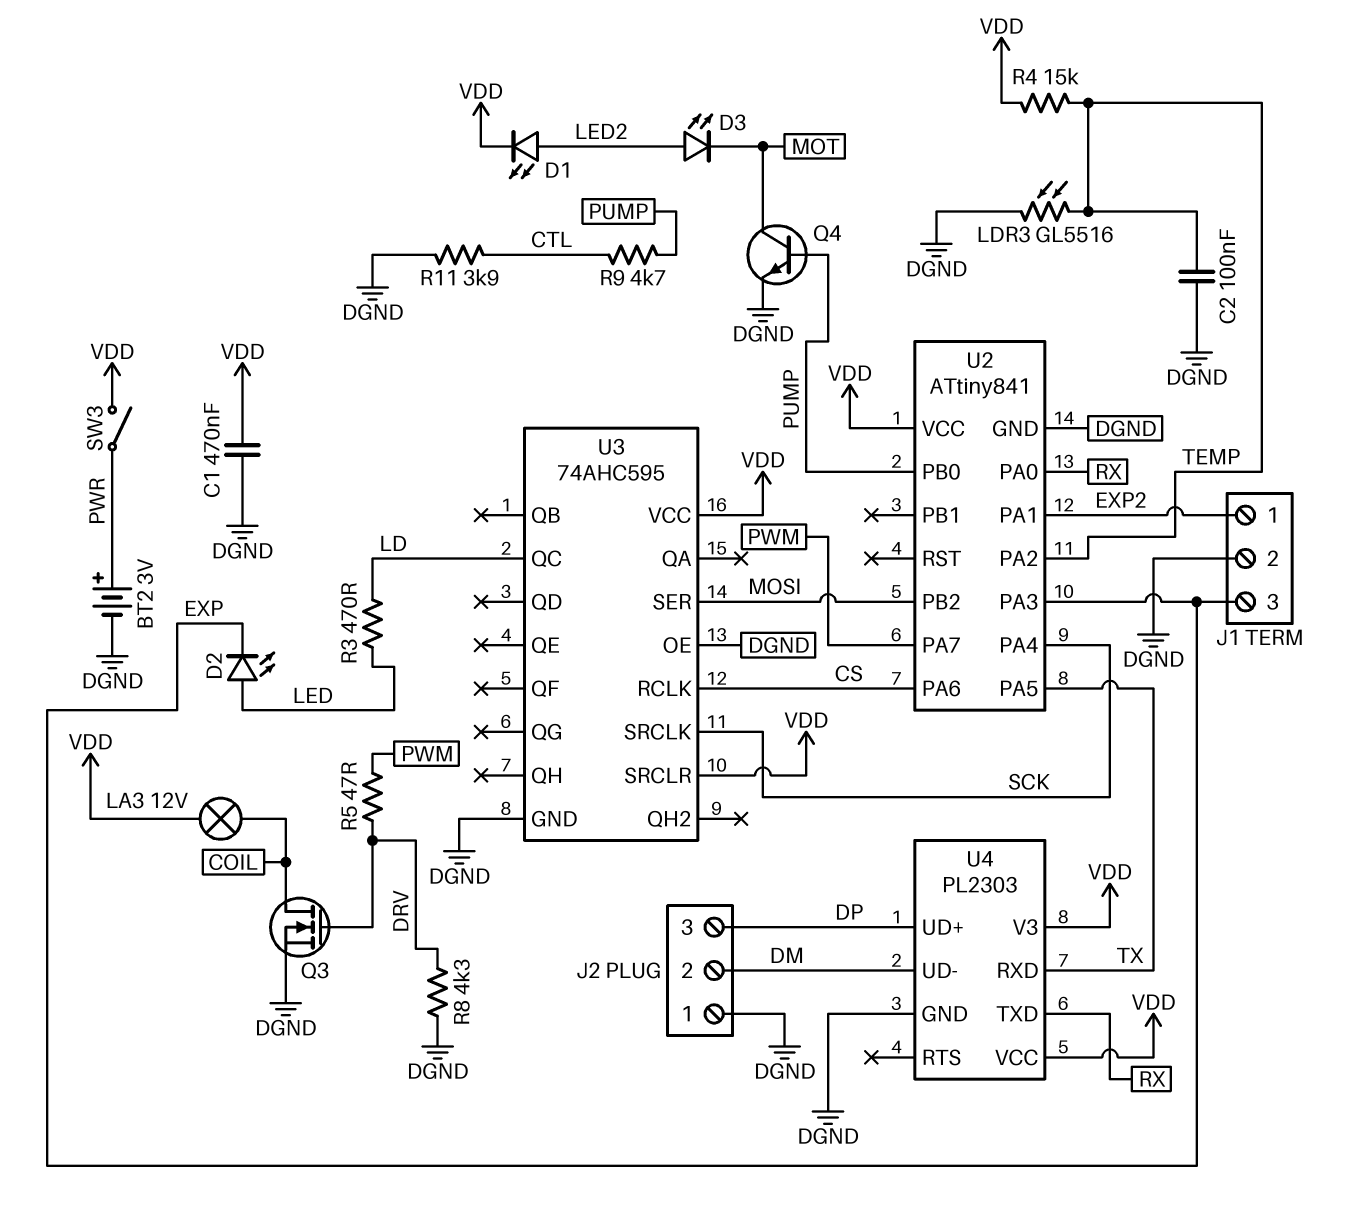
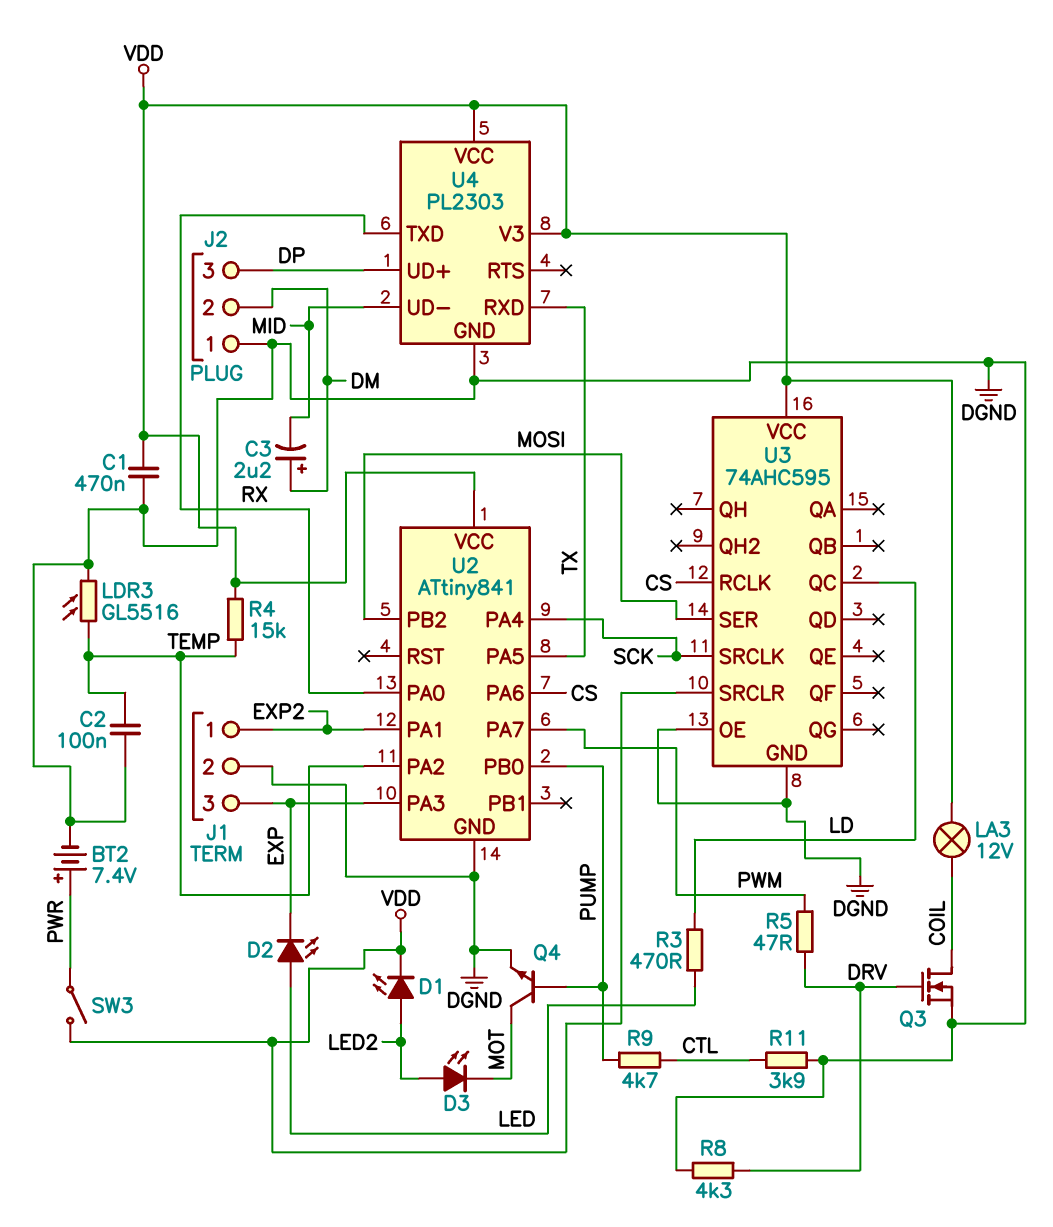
BT2: 3V (plus PWR, minus DGND) -> 7.4V (plus PWR, minus DGND)
C3: none -> 2.2uF (plus DM, minus MID)
U4 pin UD-: DM -> MID

